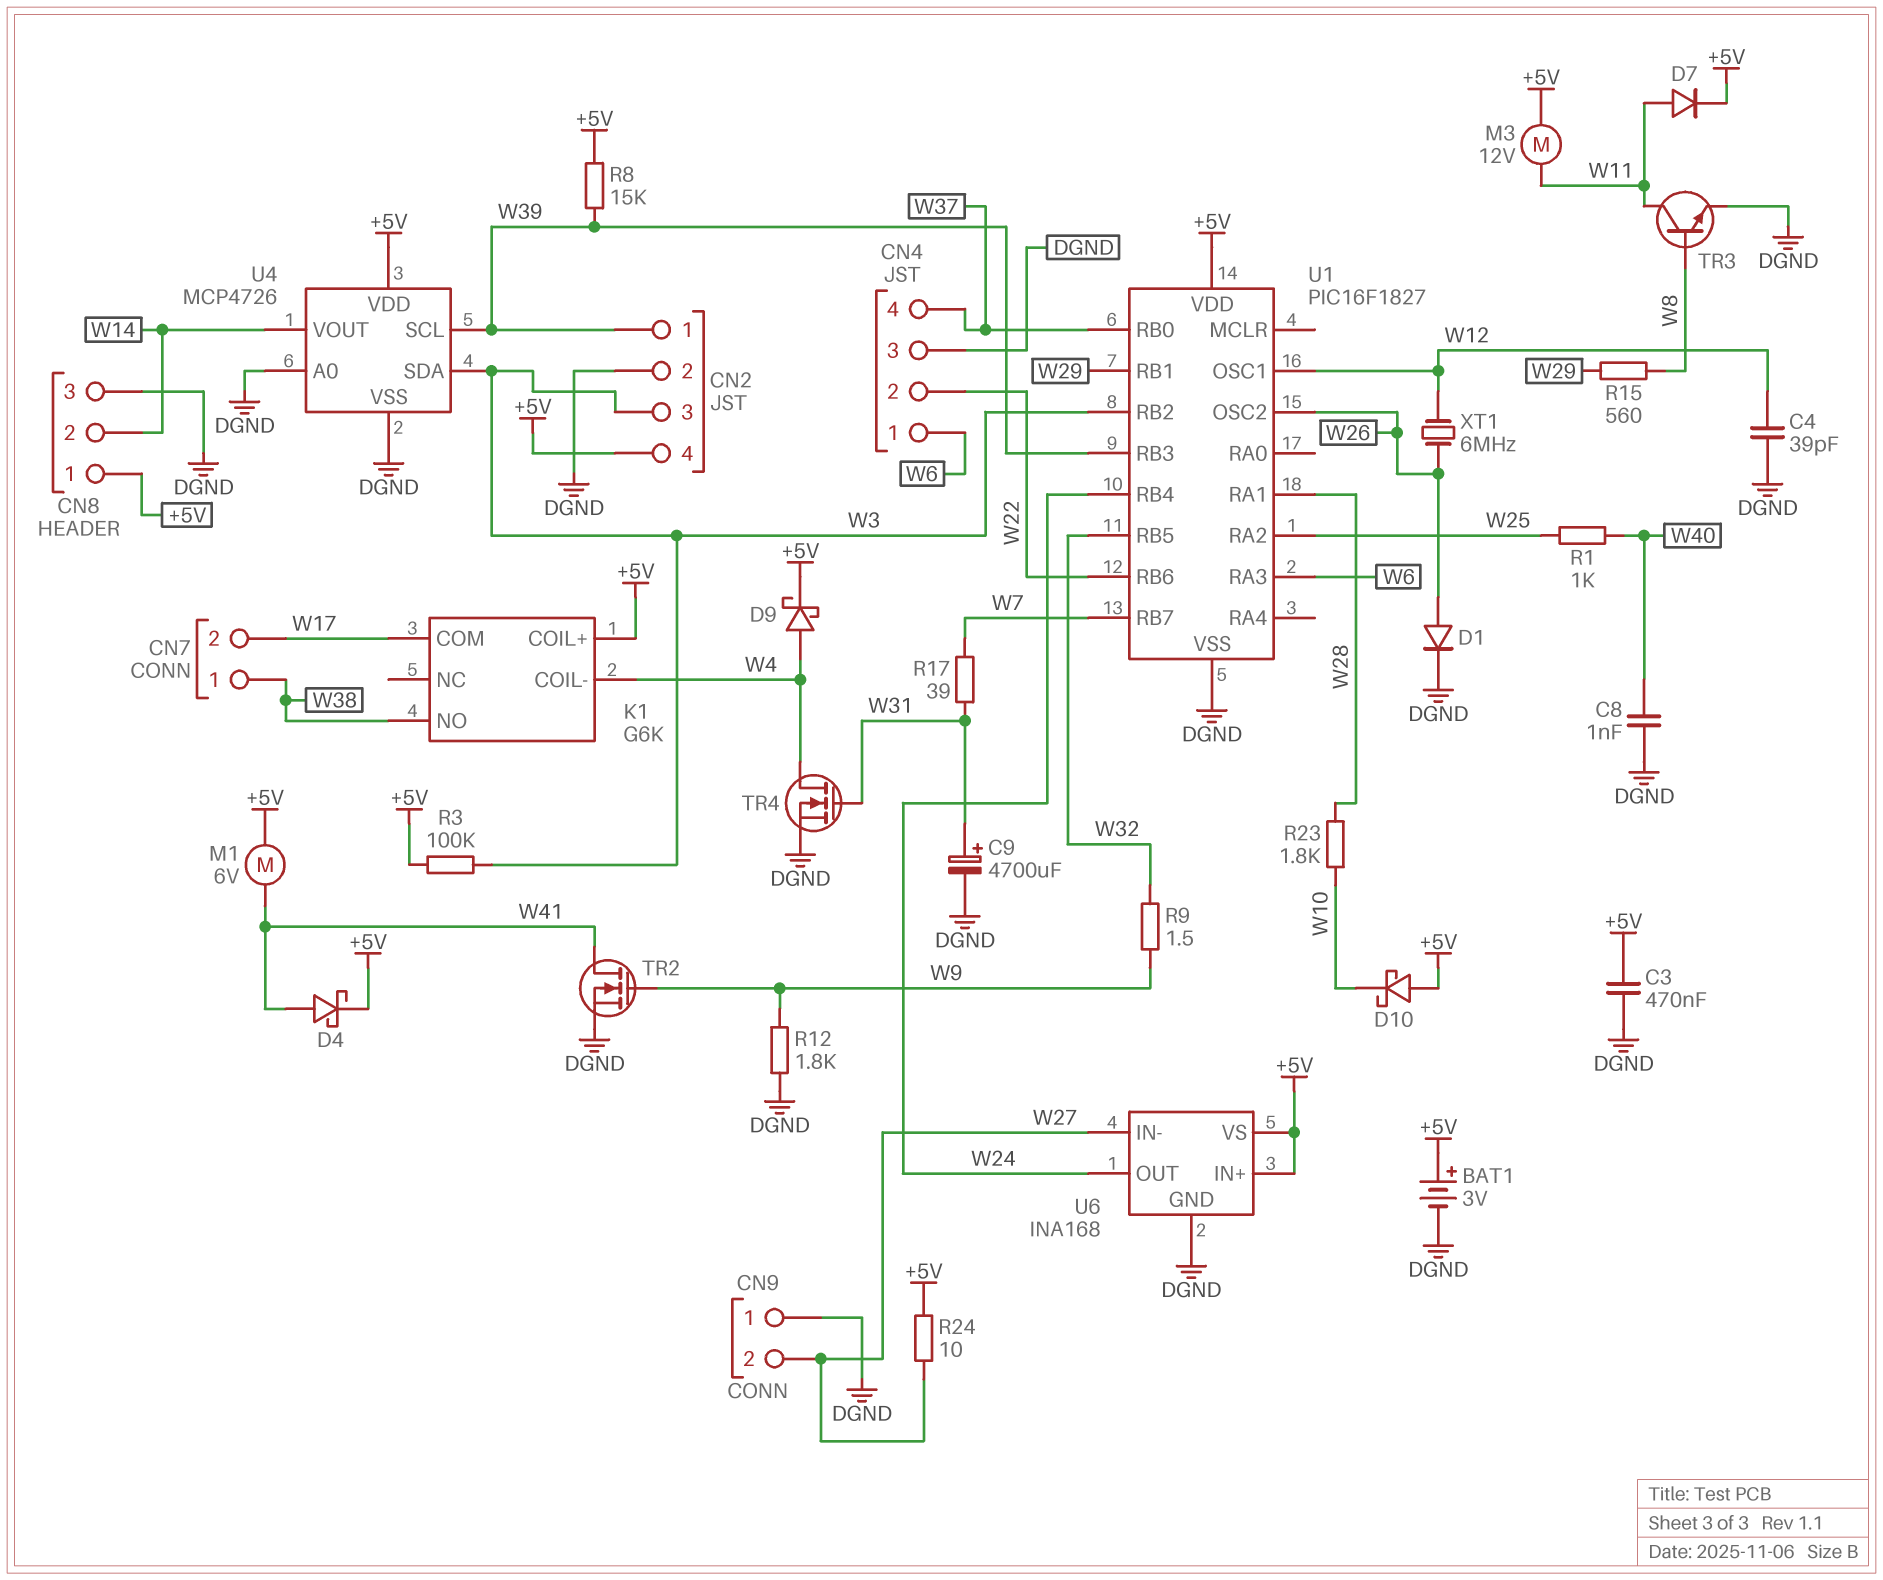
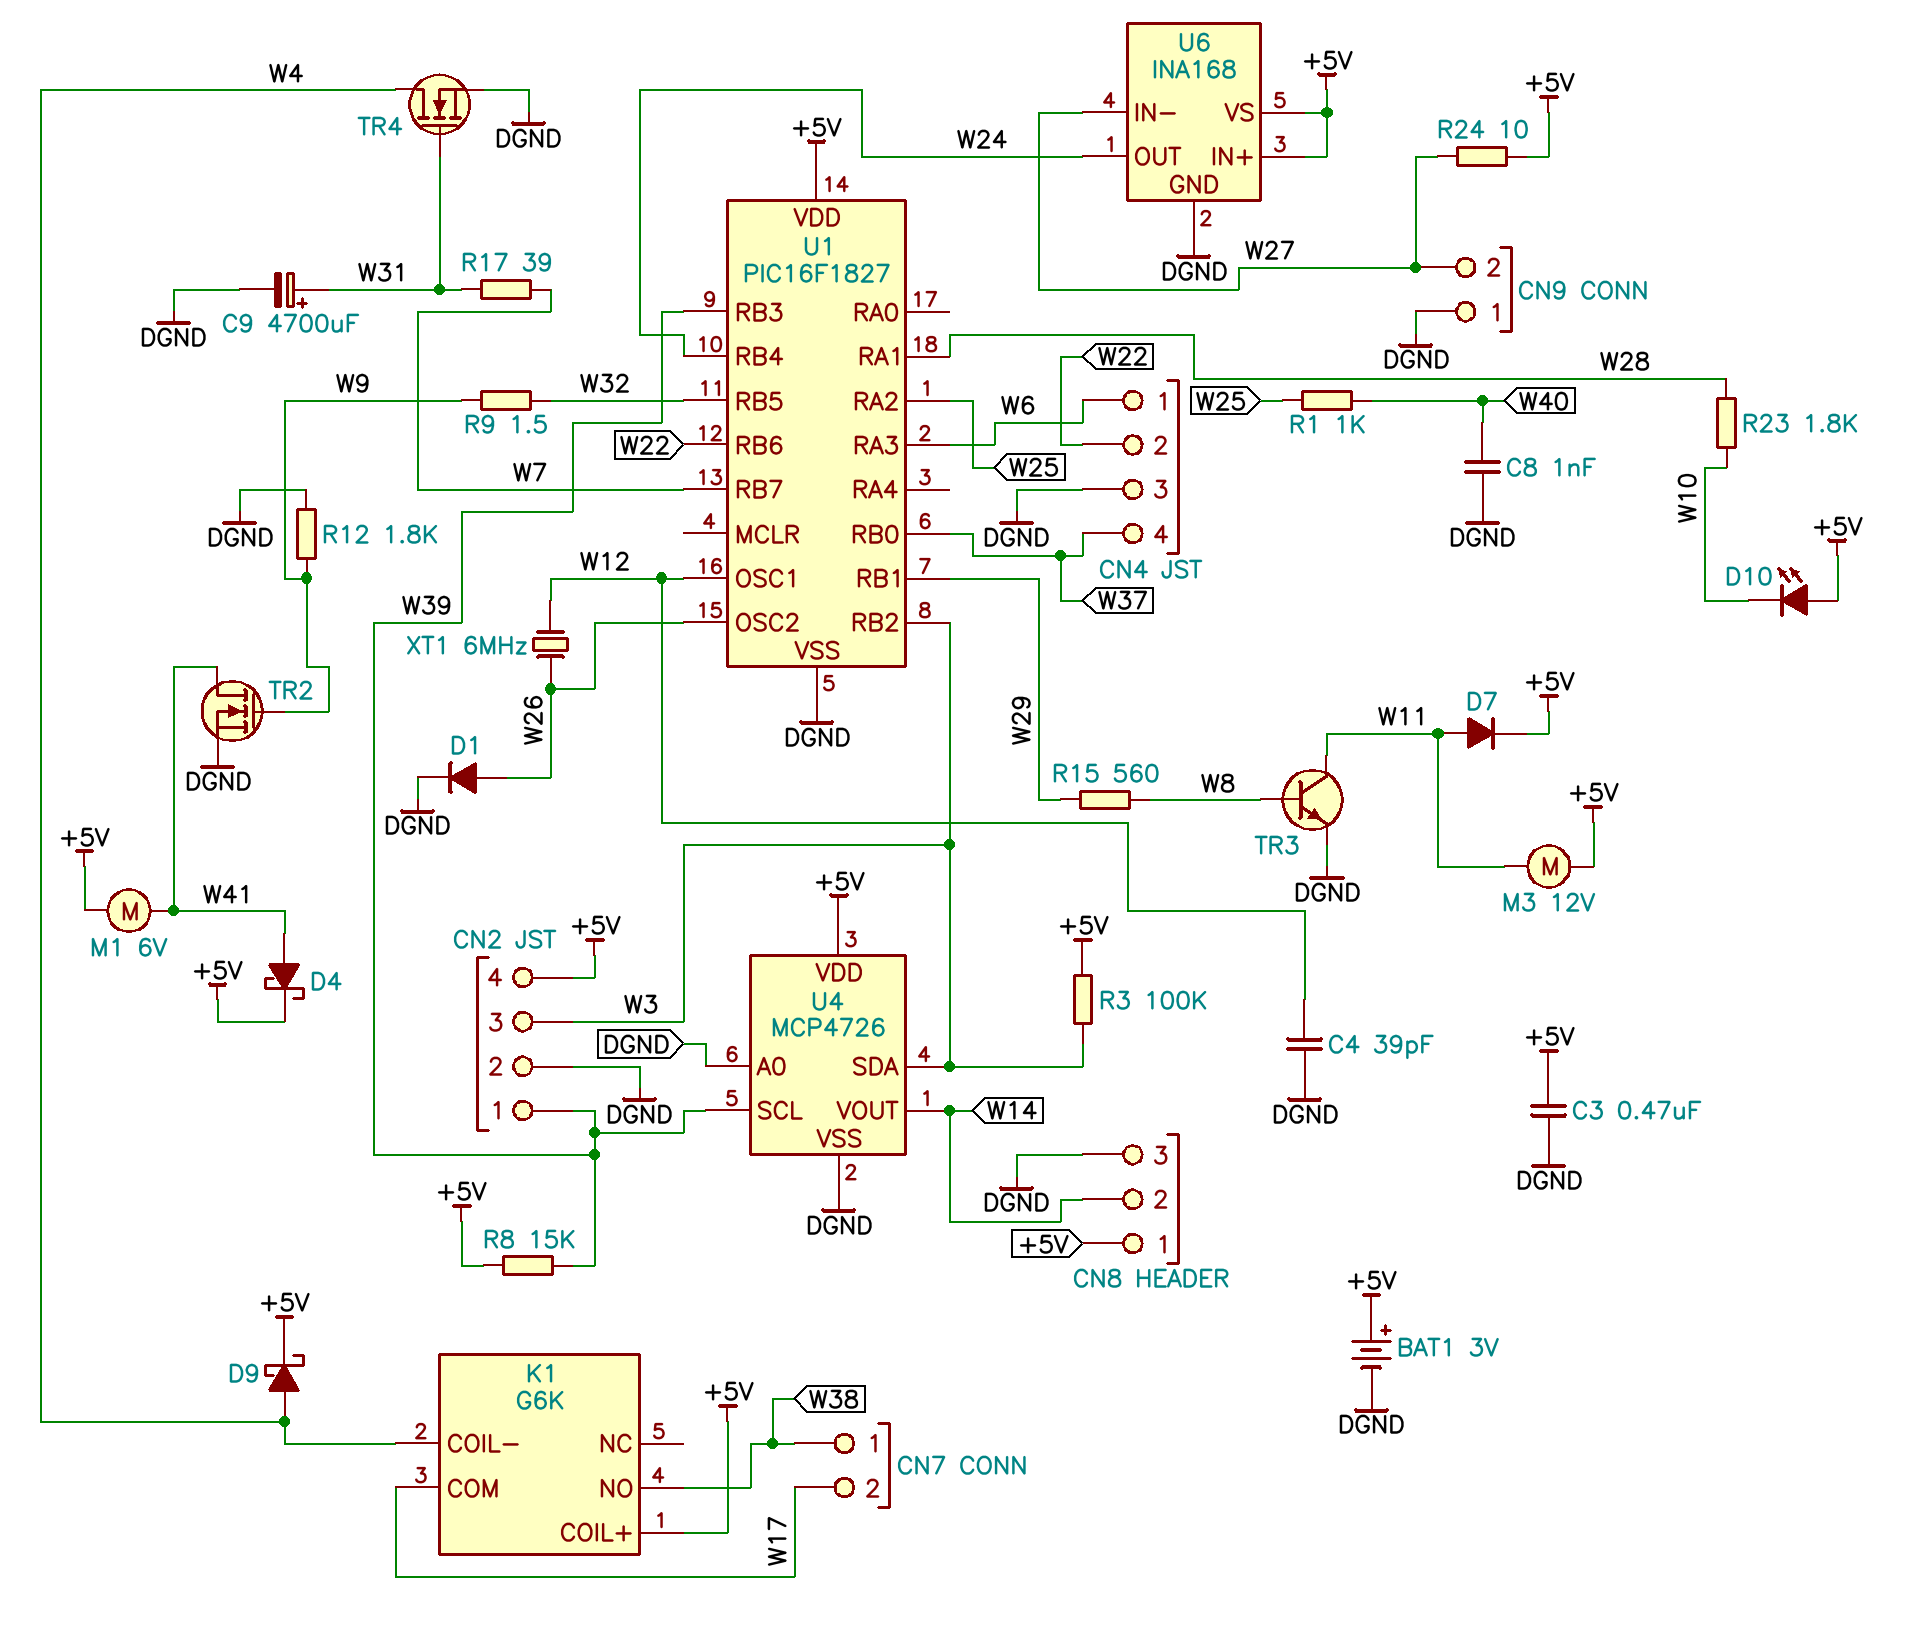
D10: schottky (A +5V, K W10) -> LED (A +5V, K W10)

